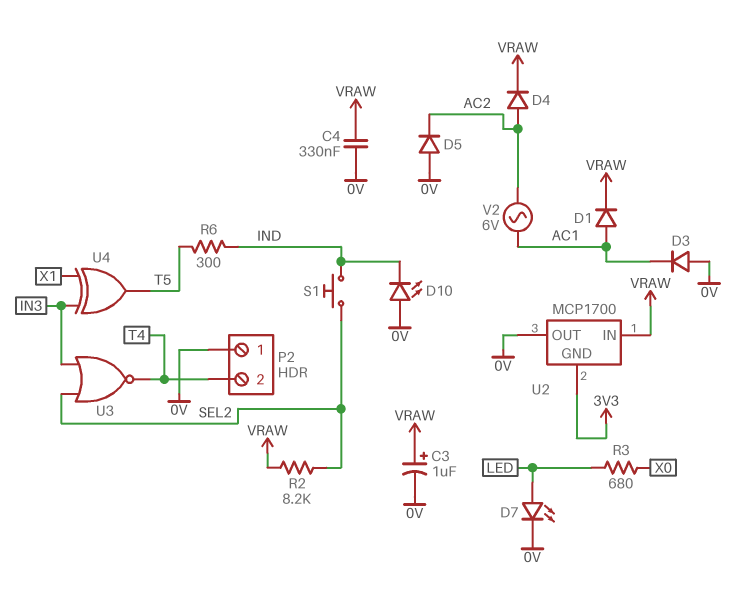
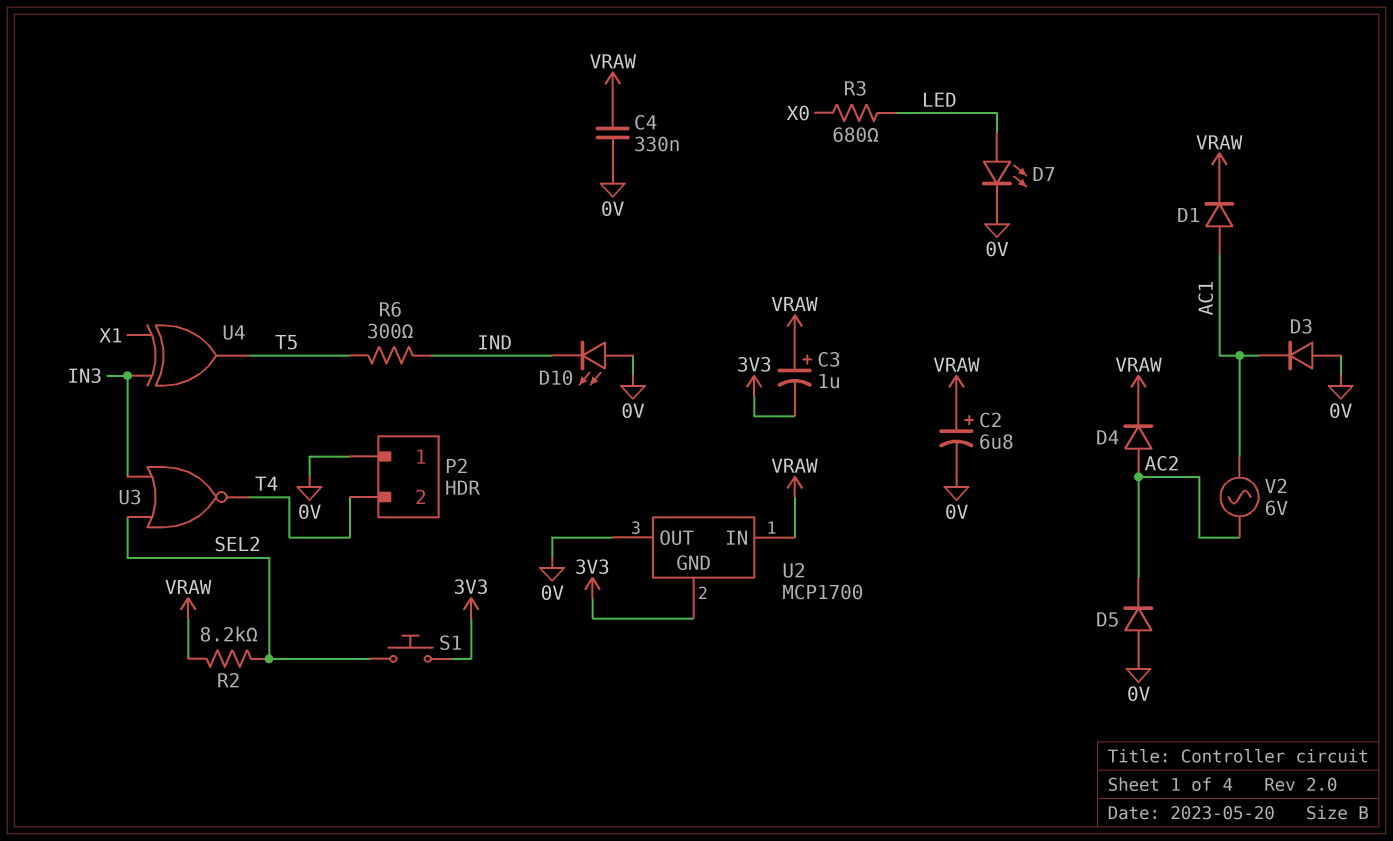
C2: none -> 6.8uF (plus VRAW, minus 0V)
C3: 1uF (plus VRAW, minus 0V) -> 1uF (plus VRAW, minus 3V3)
S1: button (IND, SEL2) -> button (3V3, SEL2)

